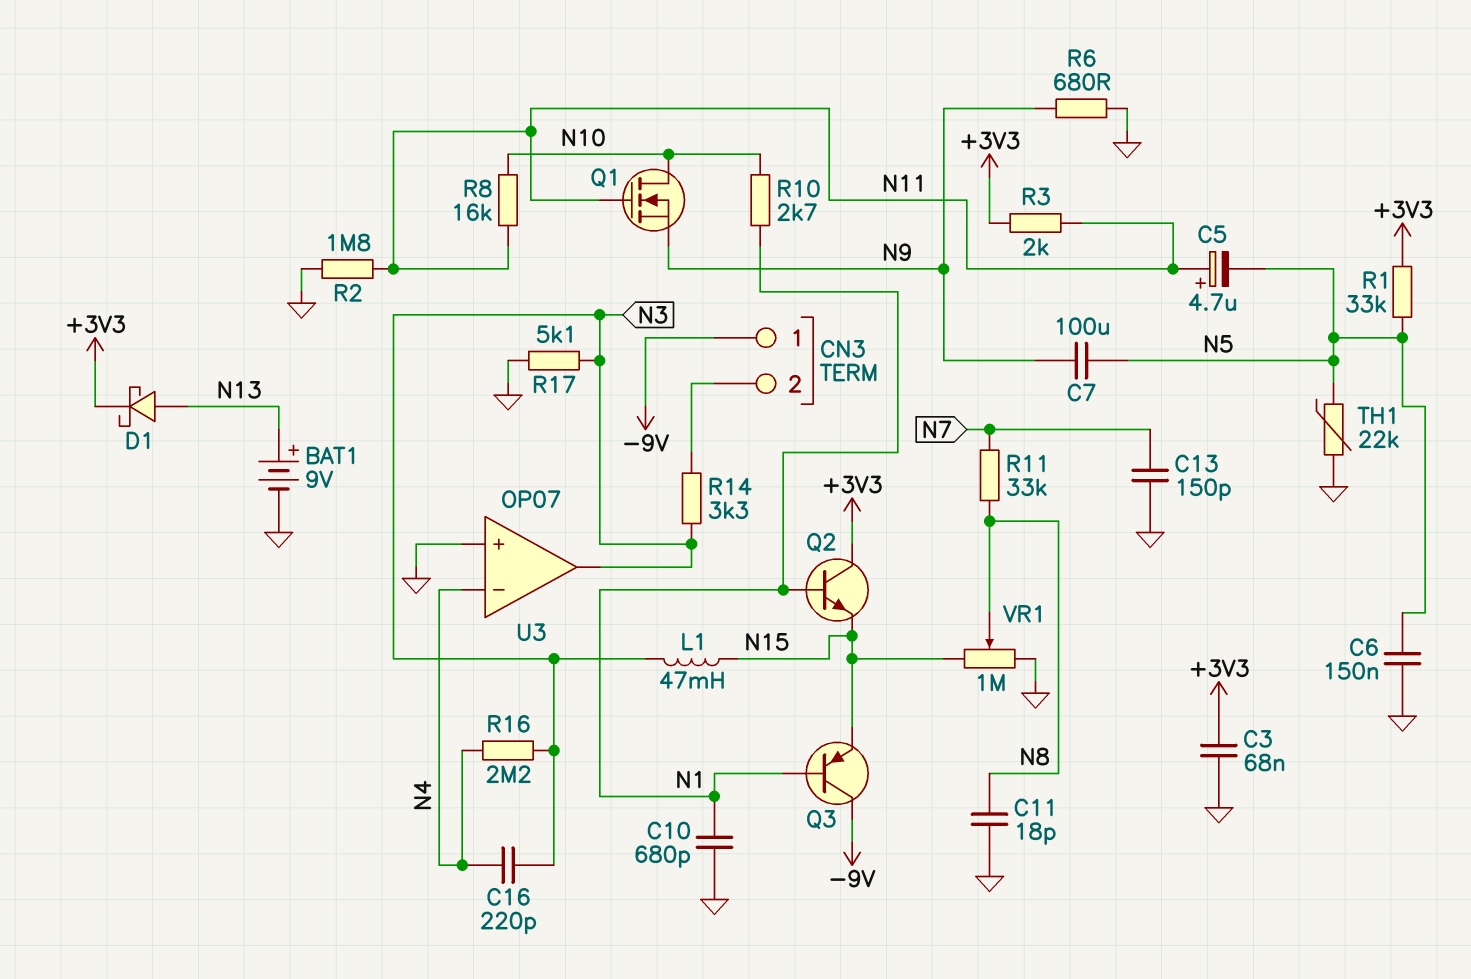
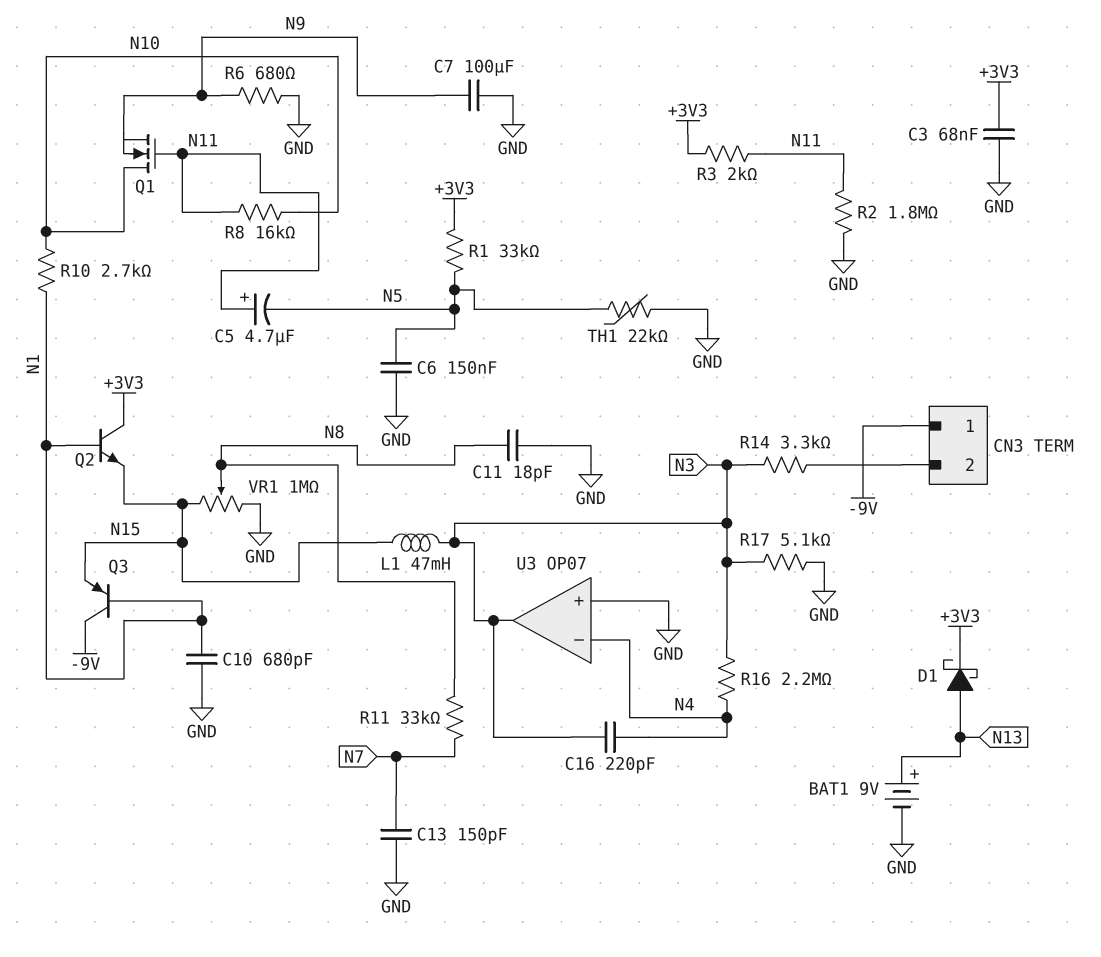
C7: 100uF (N5, N9) -> 100uF (GND, N9)

